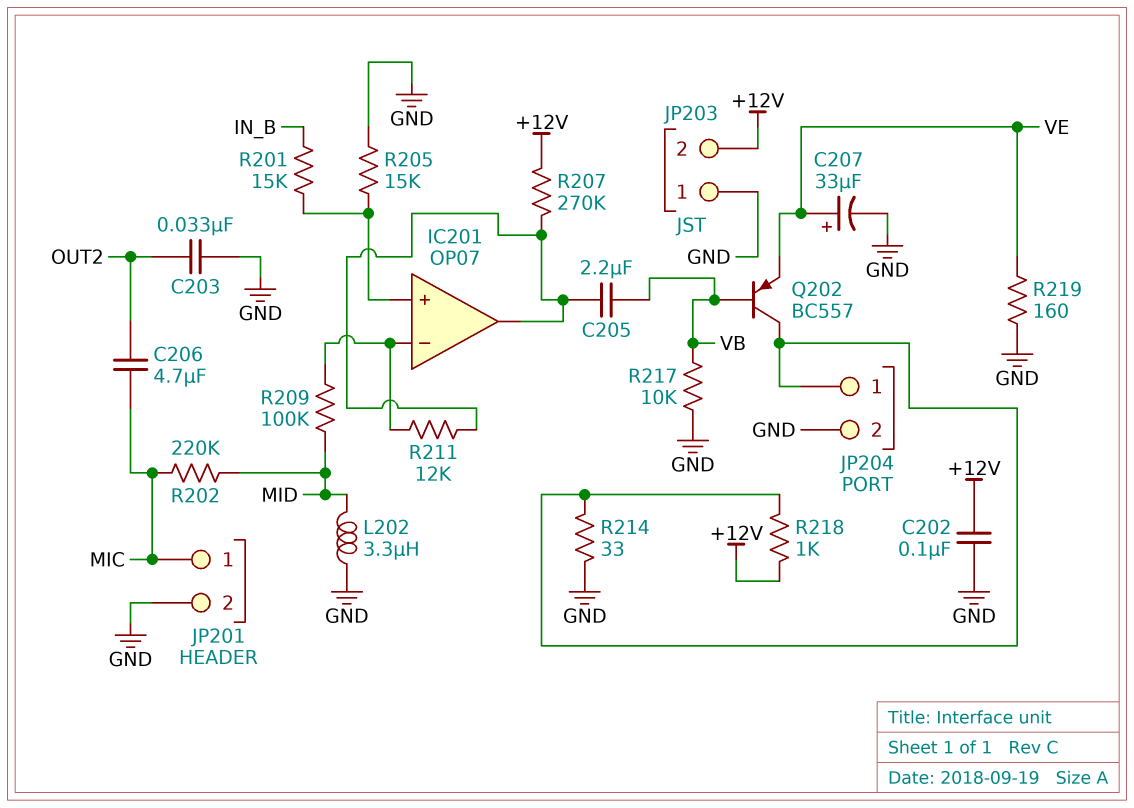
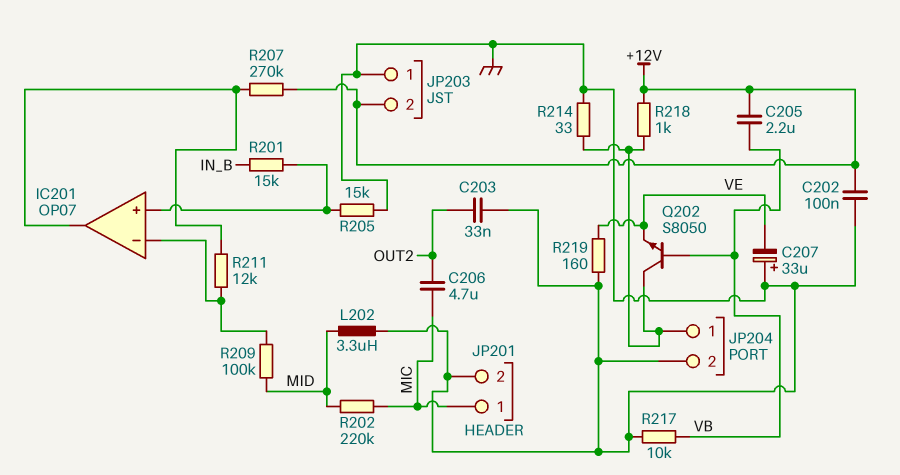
C205: 2.2uF (IC201/out, VB) -> 2.2uF (+12V, VB)
C207: 33uF (plus VE, minus GND) -> 33uF (plus GND, minus VE)
Q202: PNP BC557 (B VB, C JP204/1, E VE) -> NPN S8050 (B VB, C JP204/1, E VE)

